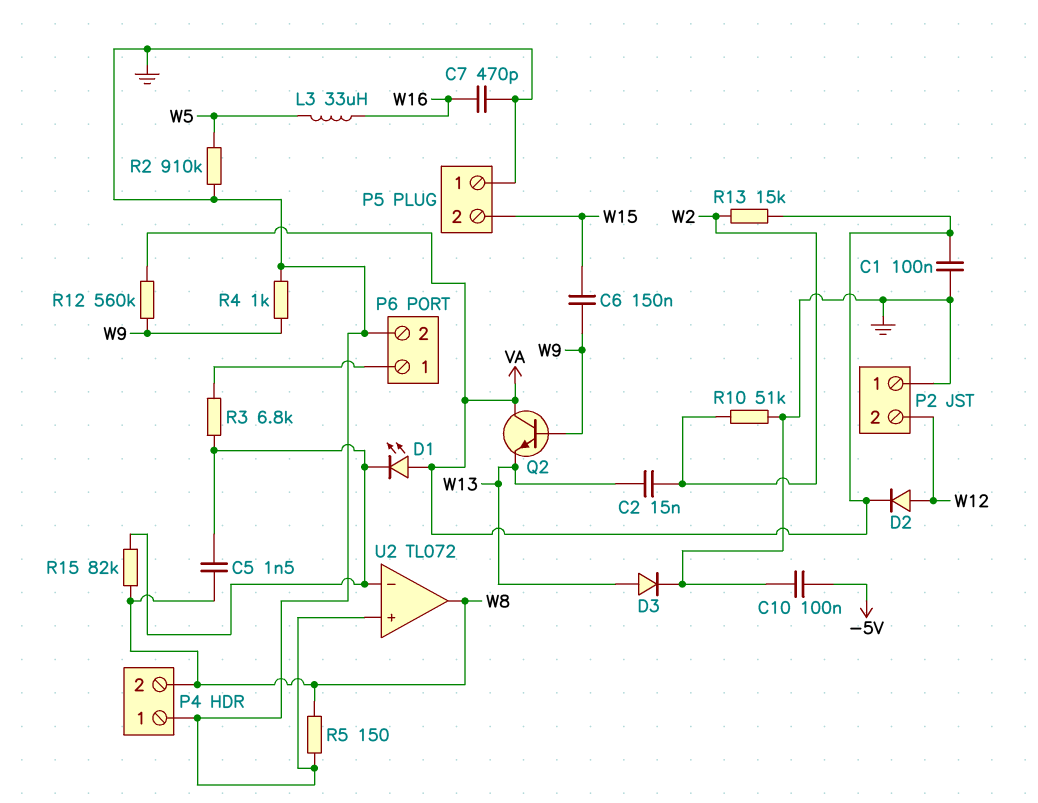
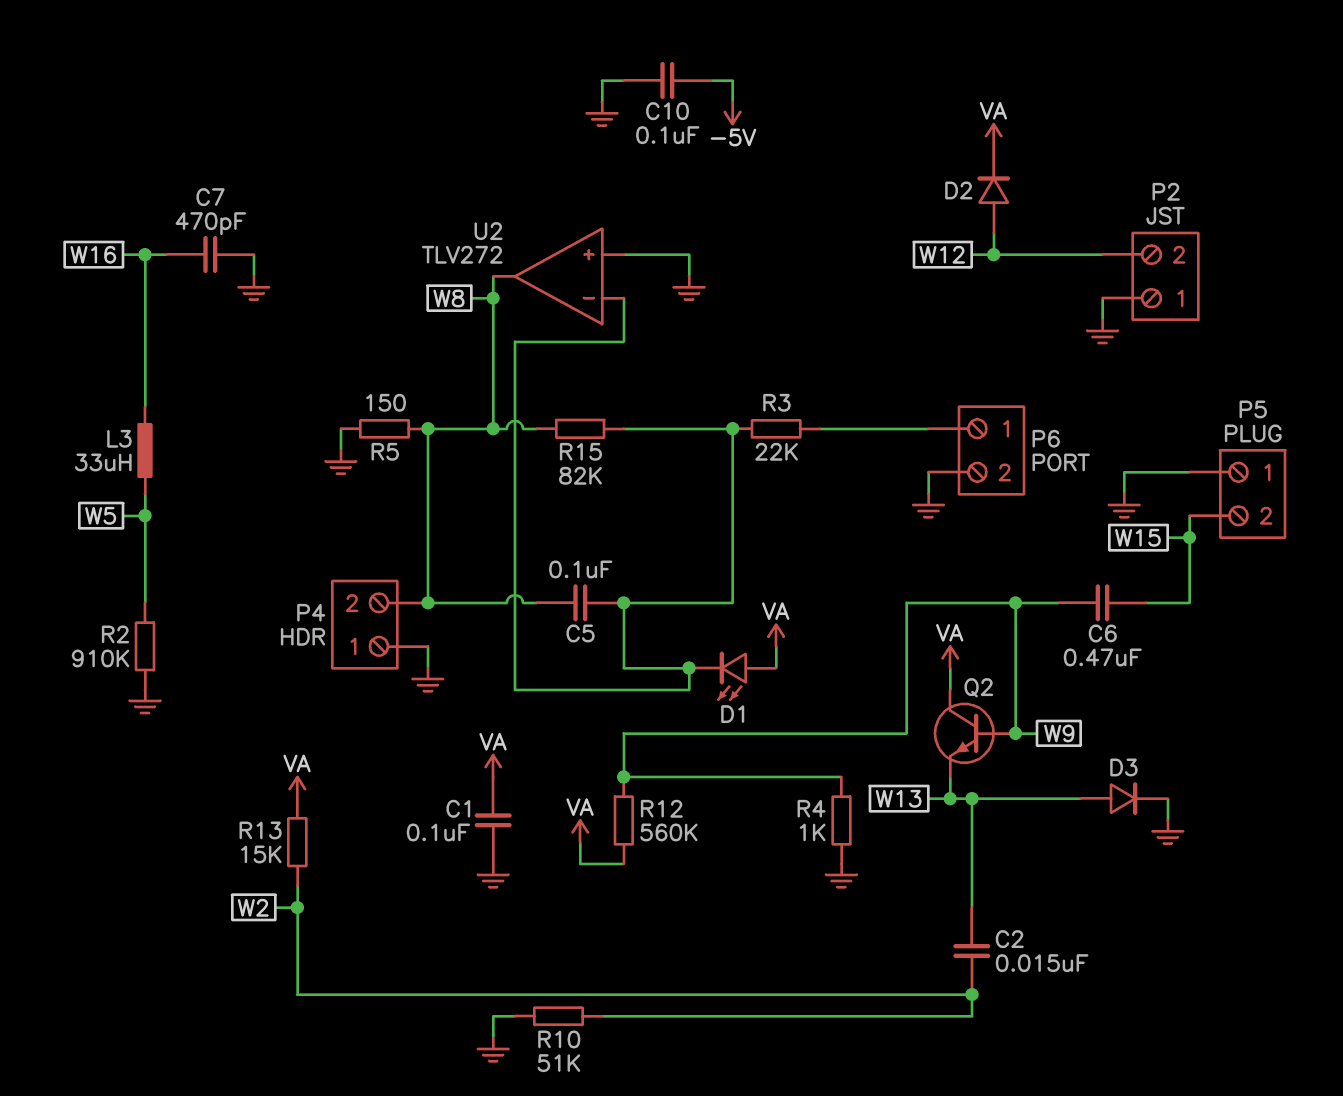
C5: 1.5nF (U2/in-, W8) -> 100nF (U2/in-, W8)
C6: 150nF (W9, W15) -> 470nF (W9, W15)
R3: 6.8k (P6/1, U2/in-) -> 22k (P6/1, U2/in-)
U2: TL072 -> TLV272

